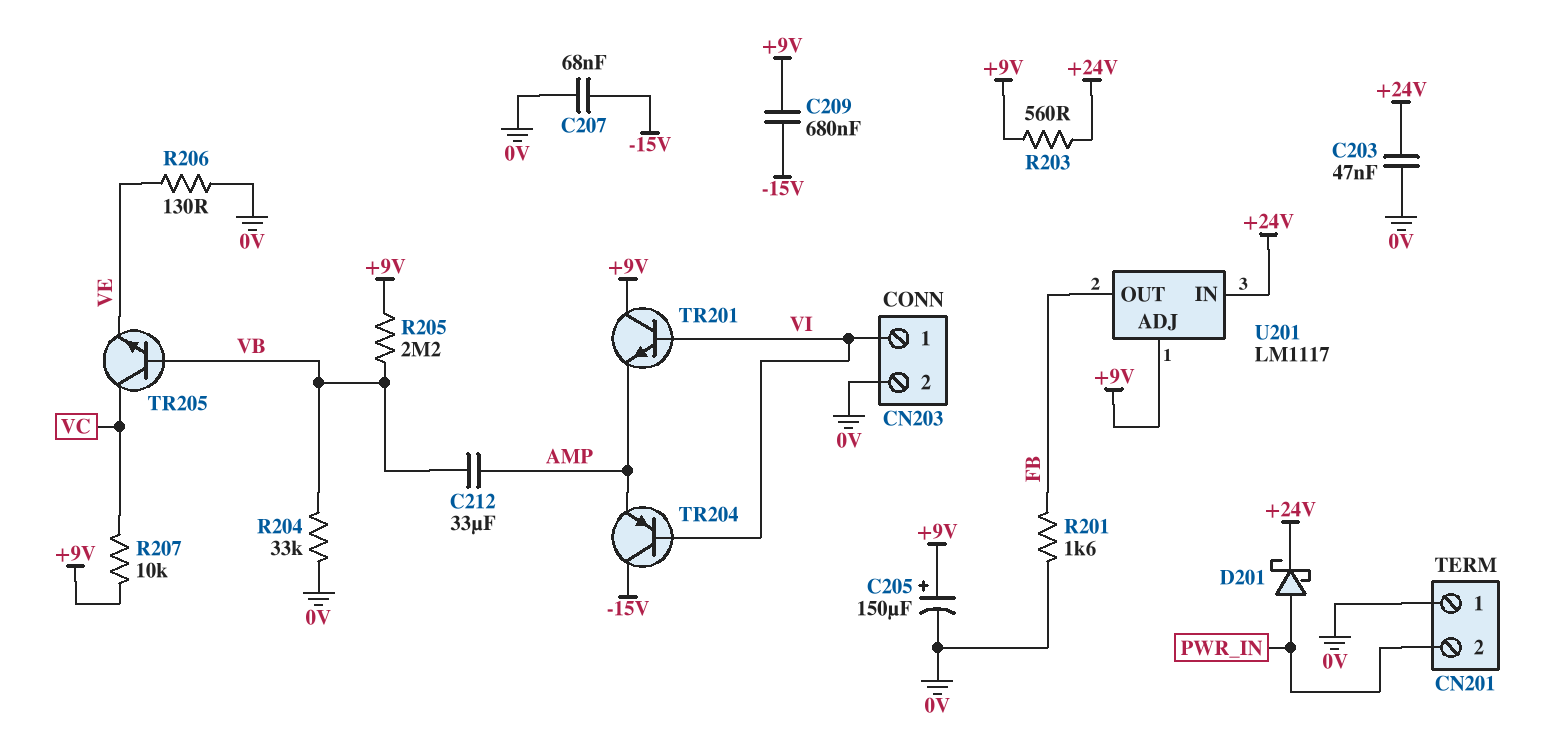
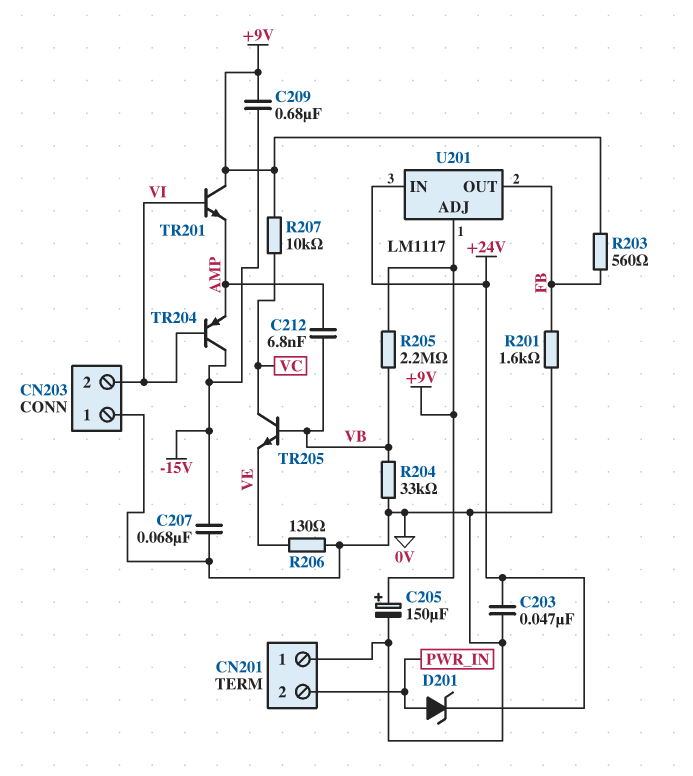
C212: 33uF (AMP, VB) -> 6.8nF (AMP, VB)
CN203 pin 1: VI -> 0V
CN203 pin 2: 0V -> VI
D201: schottky (A PWR_IN, K +24V) -> zener (A PWR_IN, K +24V)
R203: 560 (+9V, +24V) -> 560 (+9V, FB)

